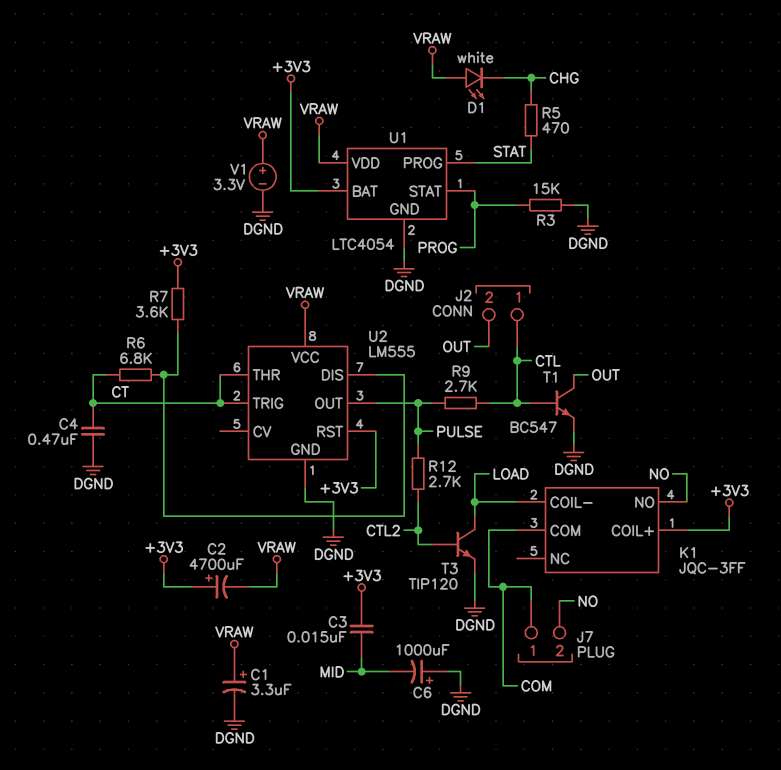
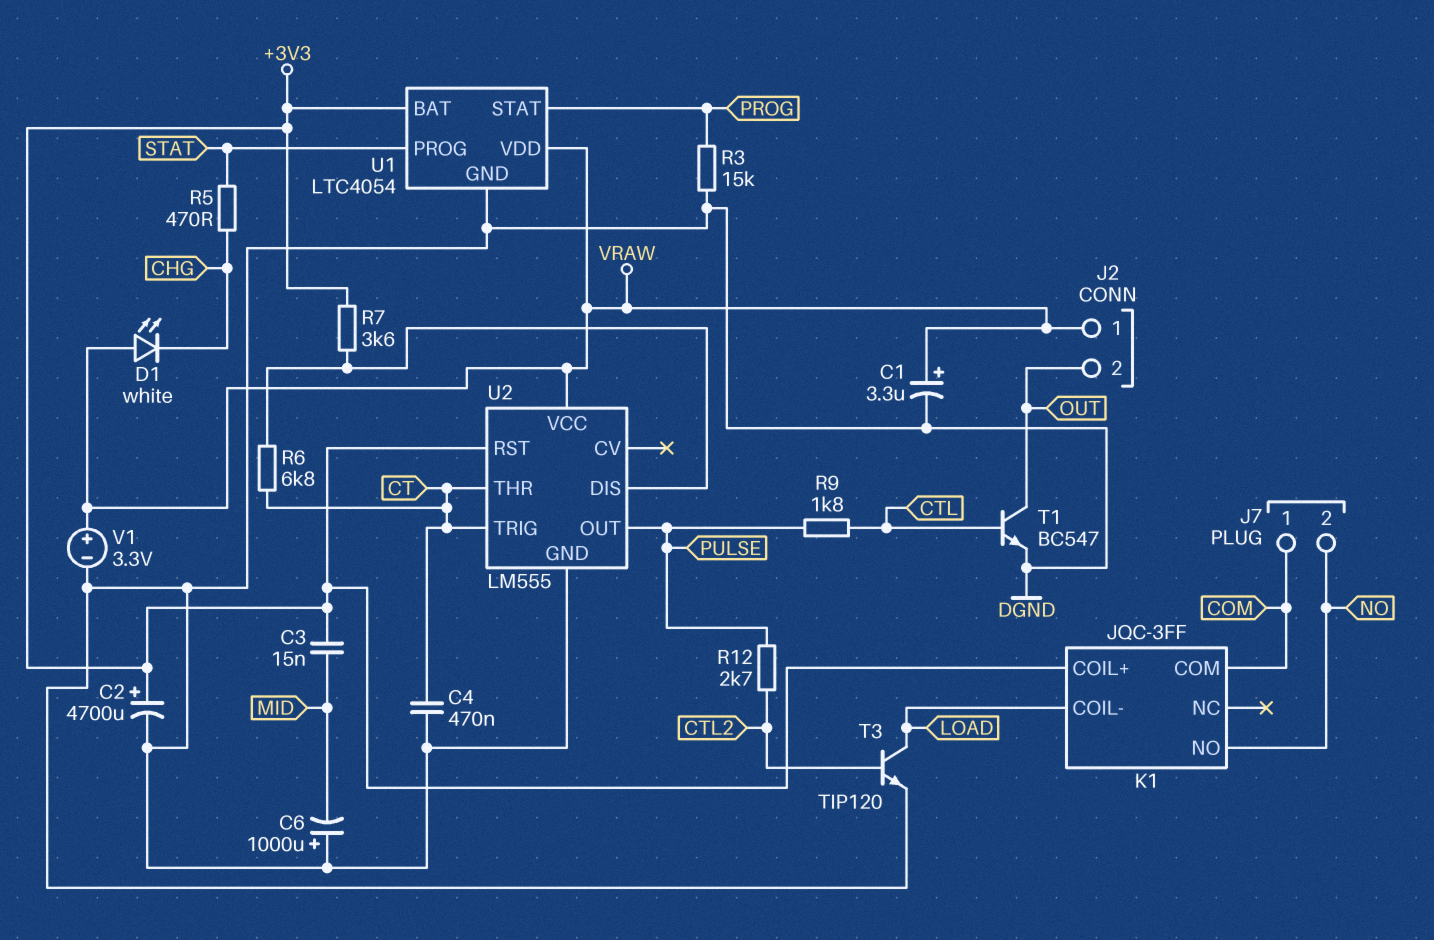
C2: 4700uF (plus +3V3, minus VRAW) -> 4700uF (plus +3V3, minus DGND)
J2 pin 1: CTL -> VRAW
R9: 2.7k (CTL, PULSE) -> 1.8k (CTL, PULSE)

